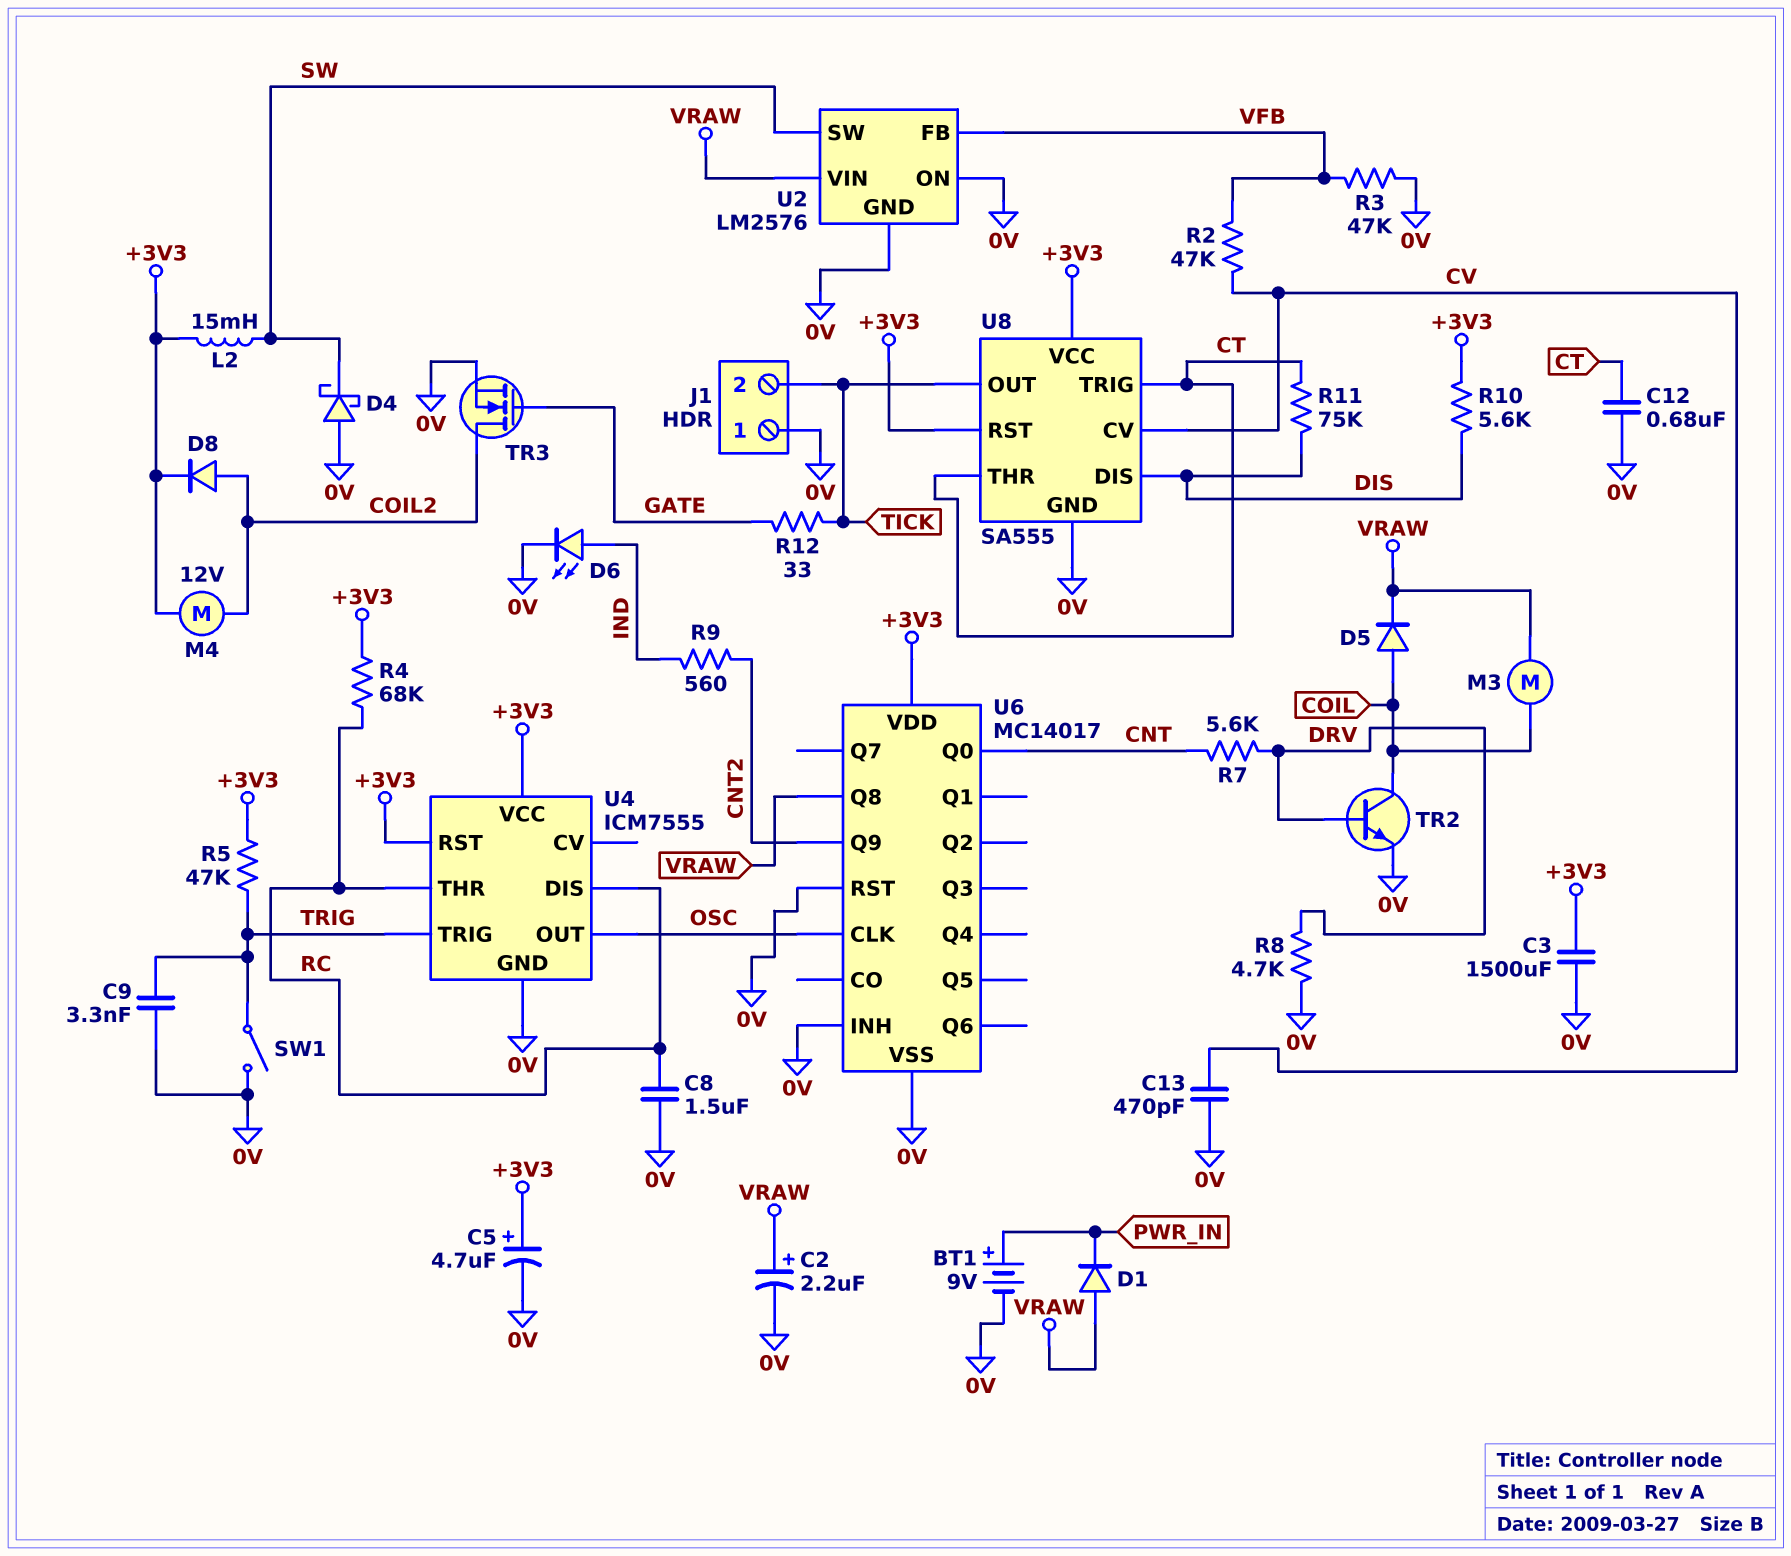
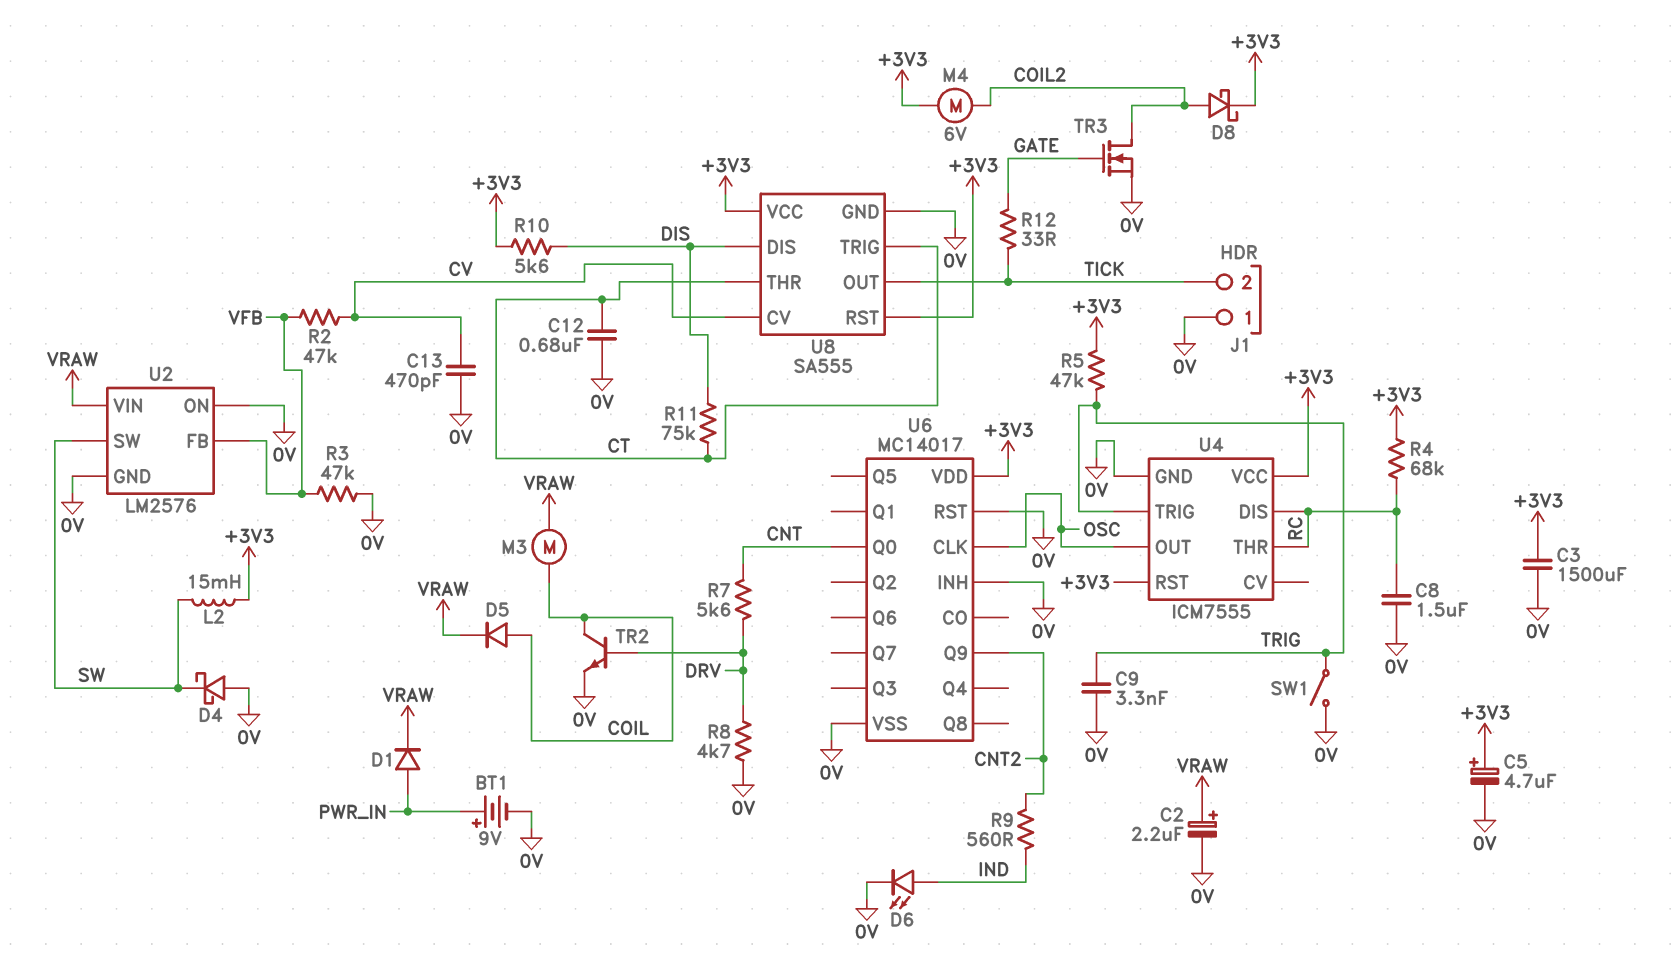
D1: diode (A VRAW, K PWR_IN) -> diode (A PWR_IN, K VRAW)
D8: diode (A COIL2, K +3V3) -> schottky (A COIL2, K +3V3)
M4: motor 12V (+3V3, COIL2) -> motor 6V (+3V3, COIL2)
U6 pin Q8: VRAW -> none

